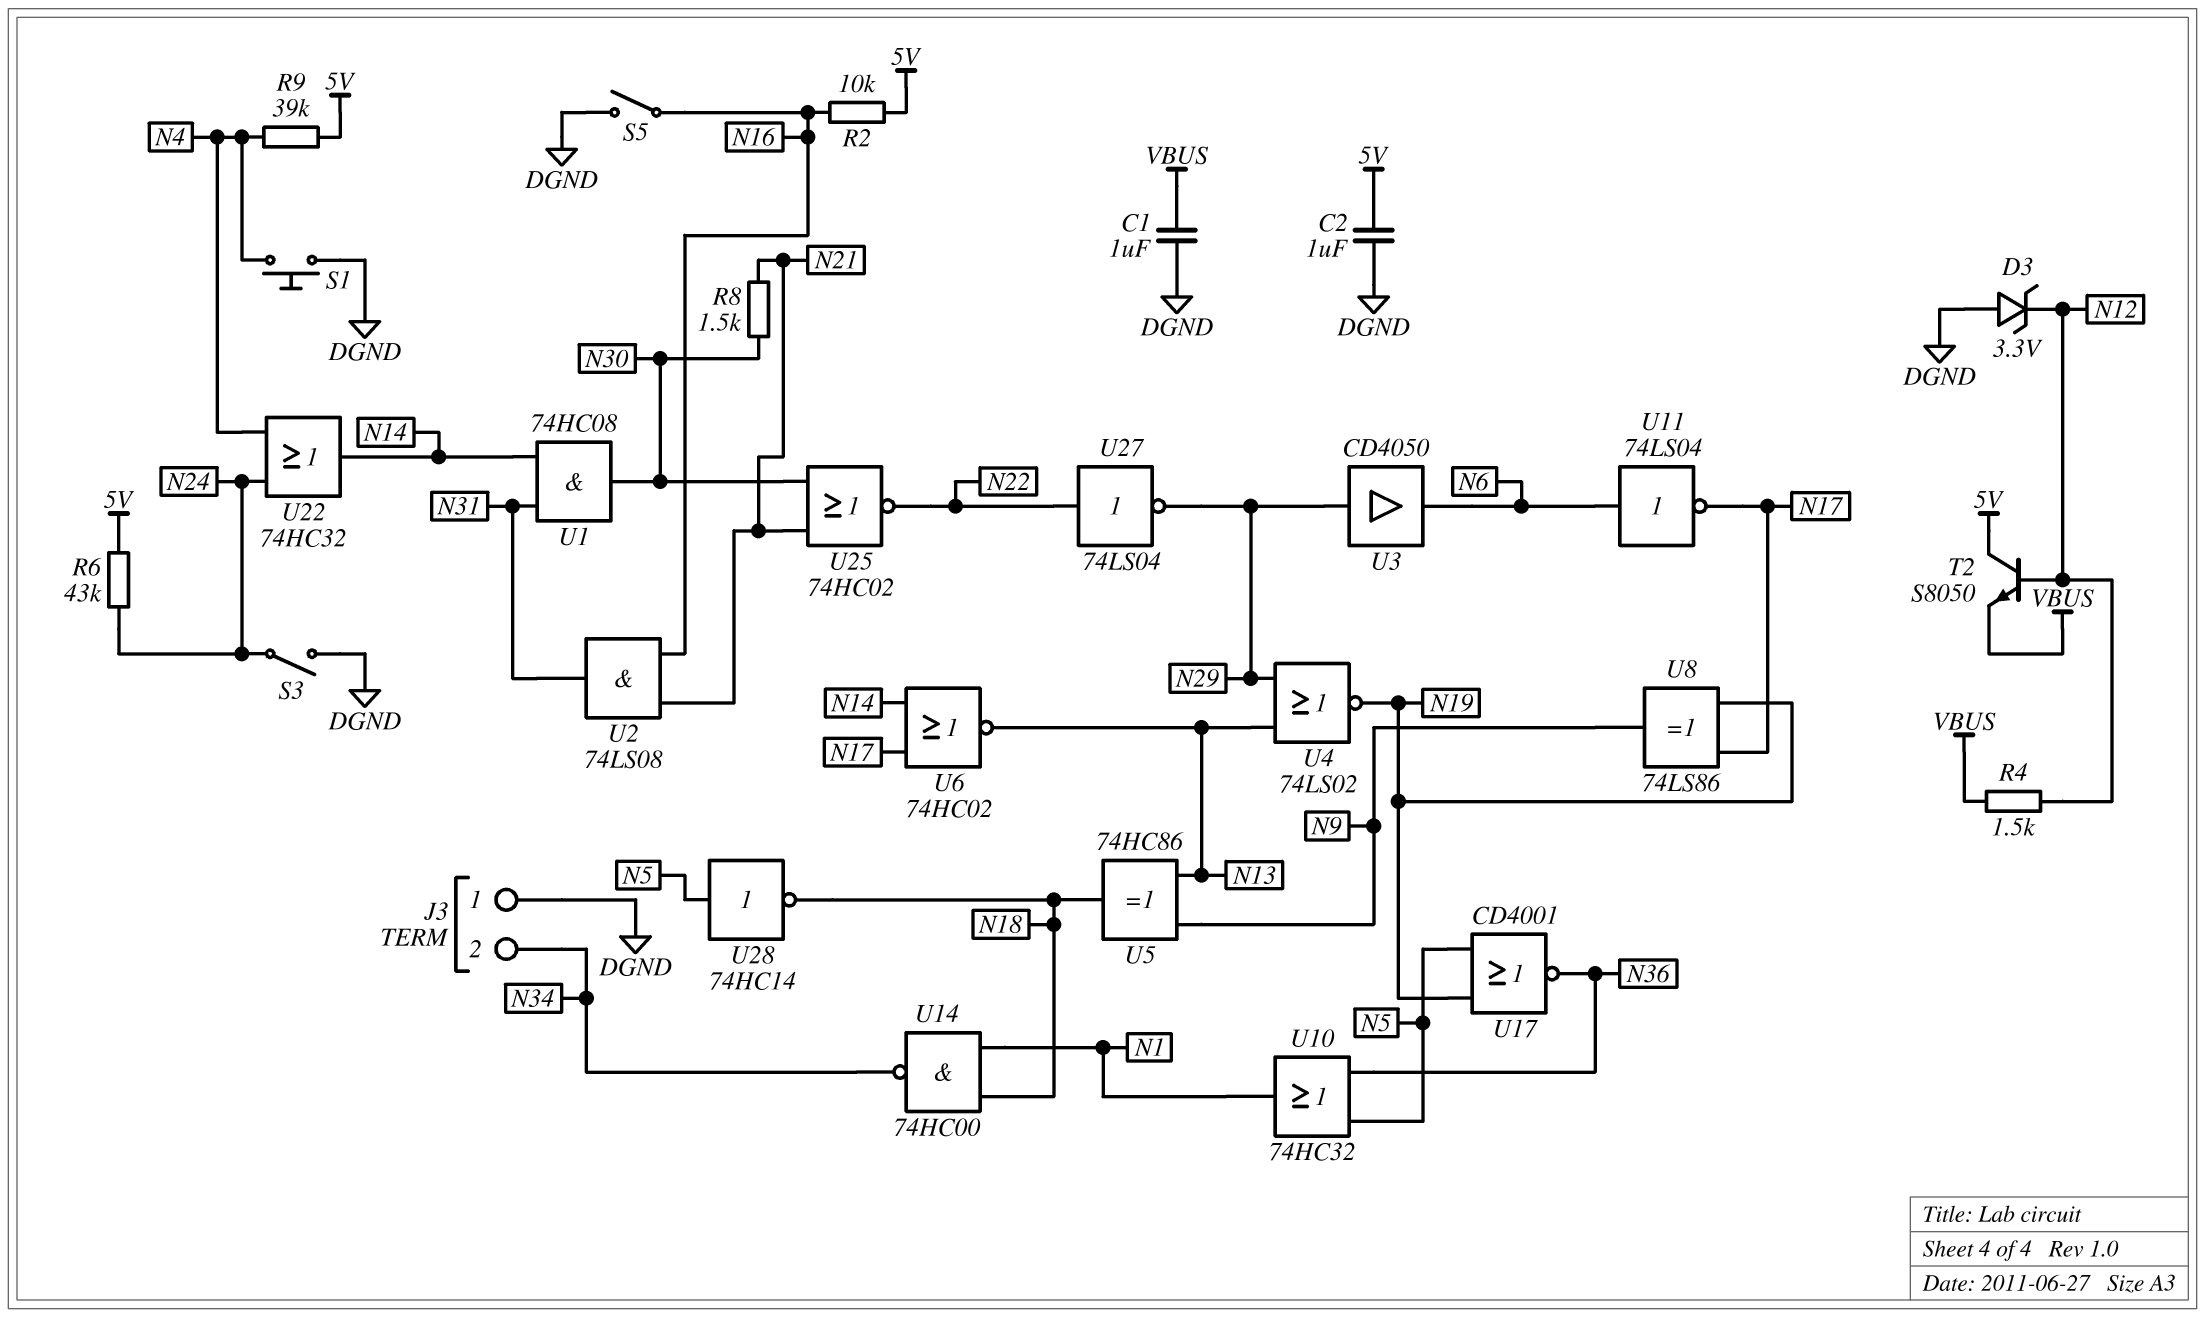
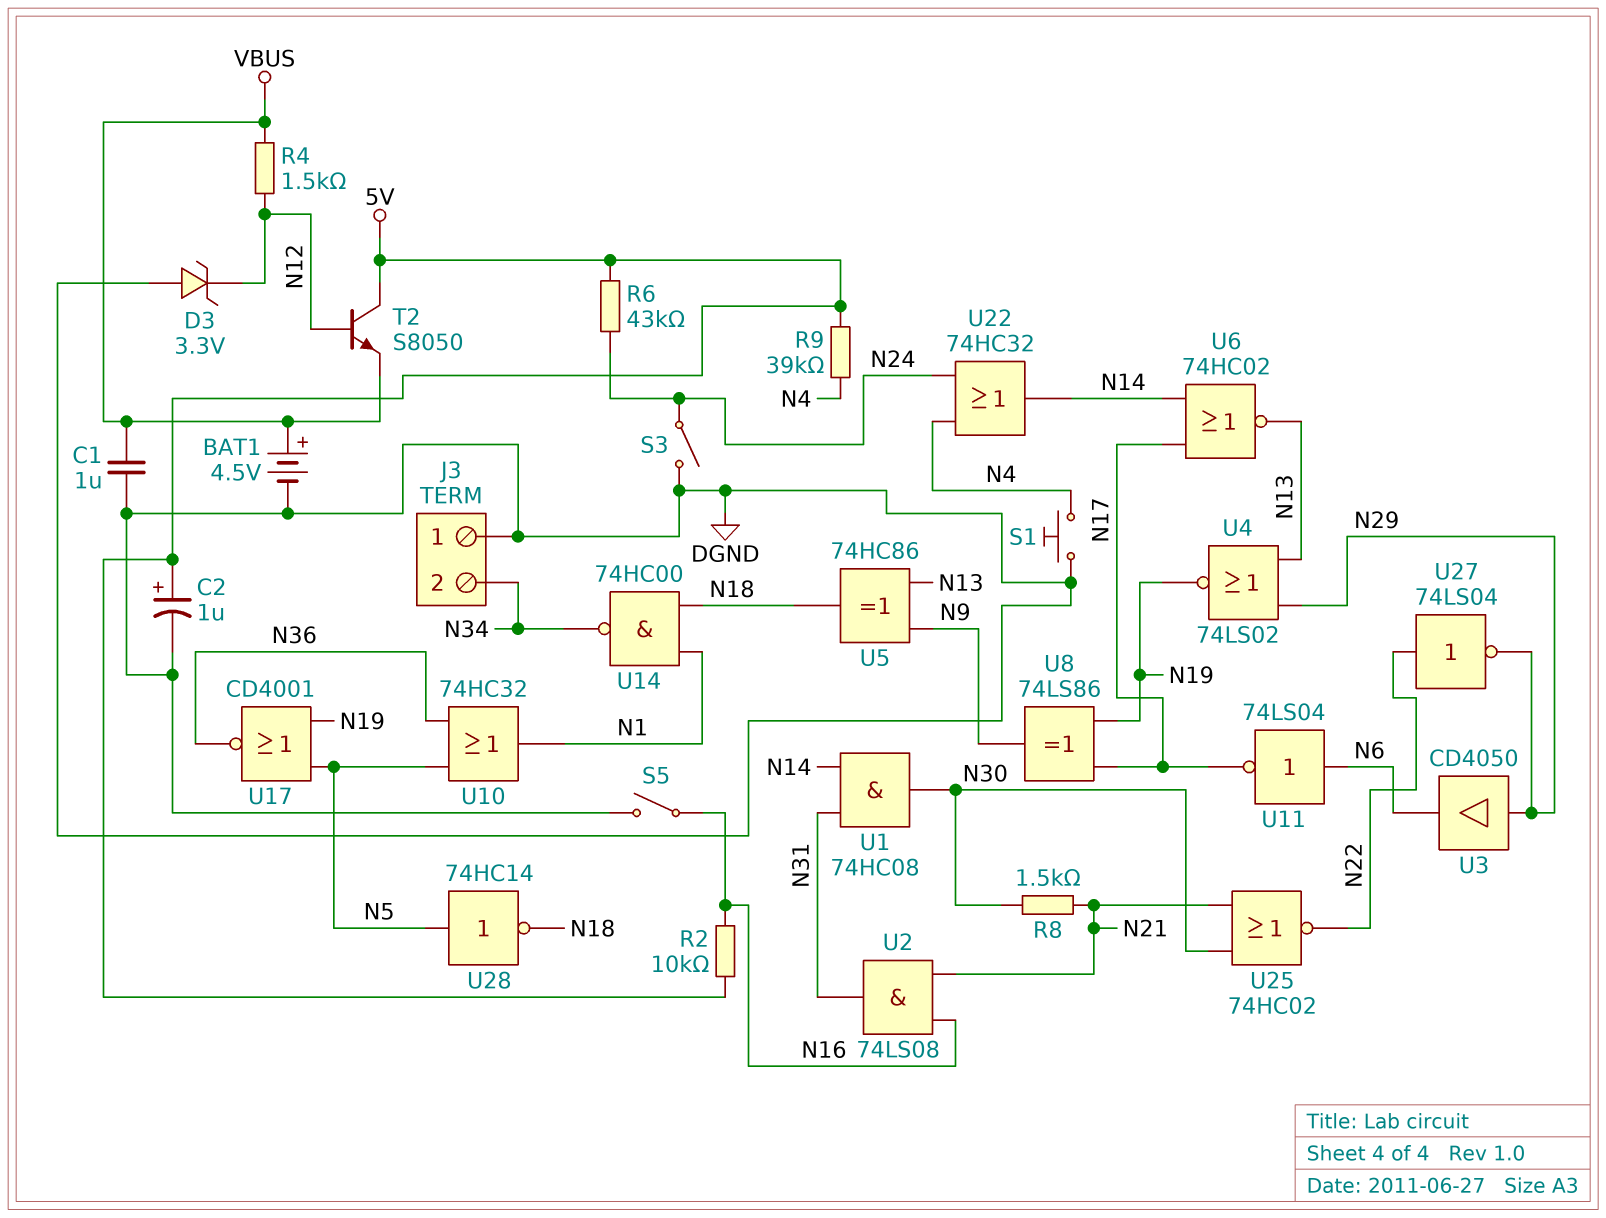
BAT1: none -> 4.5V (plus VBUS, minus DGND)
C2: 1uF (5V, DGND) -> 1uF (plus 5V, minus DGND)

